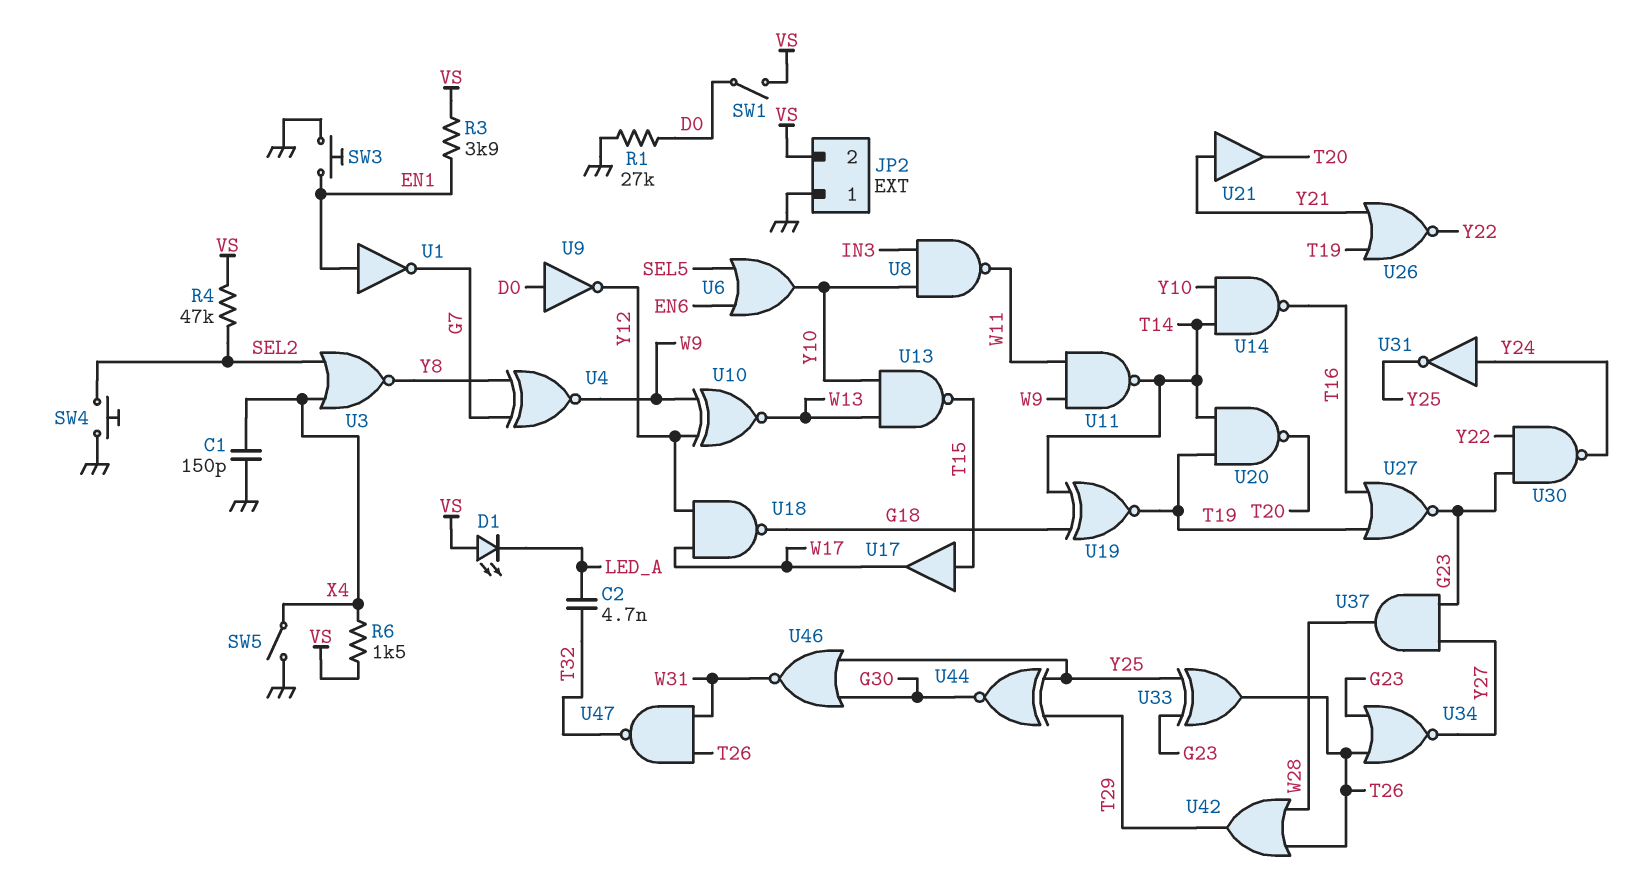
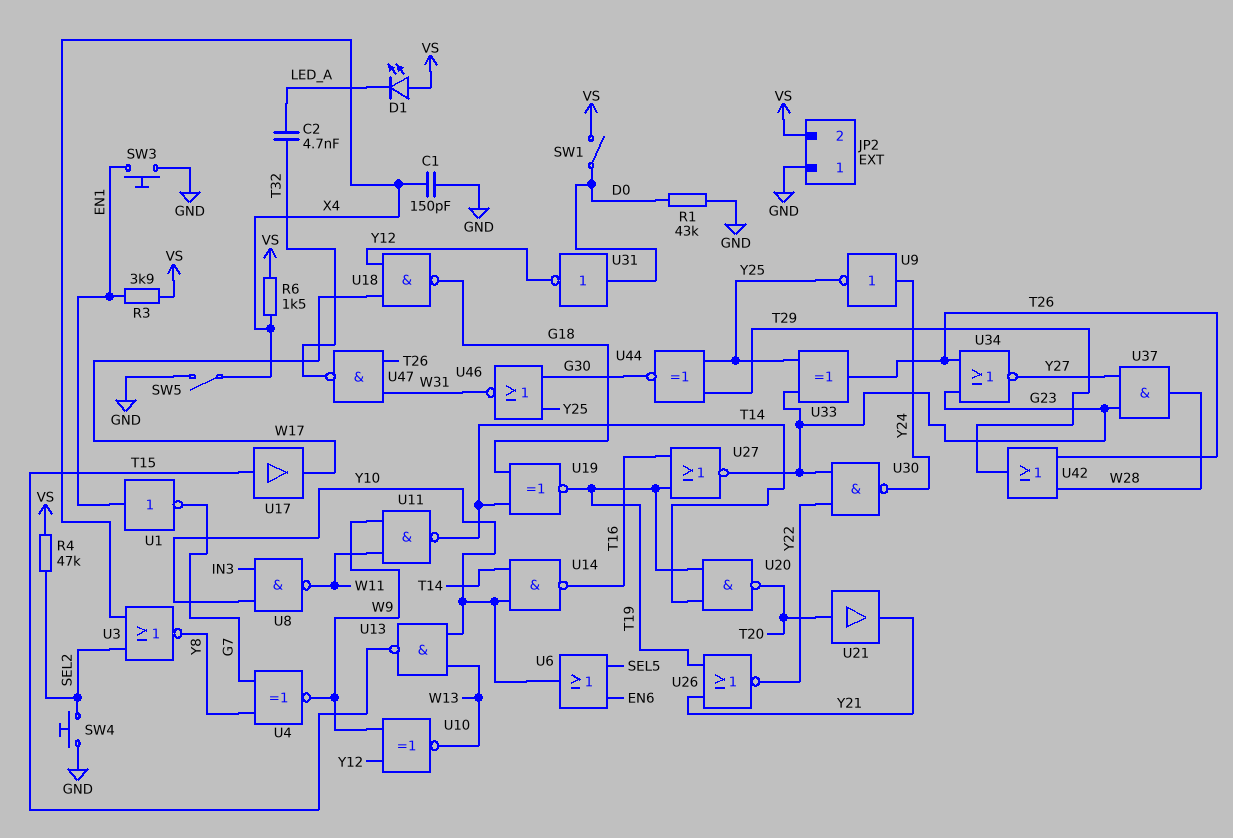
R1: 27k (D0, GND) -> 43k (D0, GND)
U9: NOT (in D0, out Y12) -> NOT (in Y24, out Y25)
U21: buffer (in Y21, out T20) -> buffer (in T20, out Y21)
U31: NOT (in Y24, out Y25) -> NOT (in D0, out Y12)

